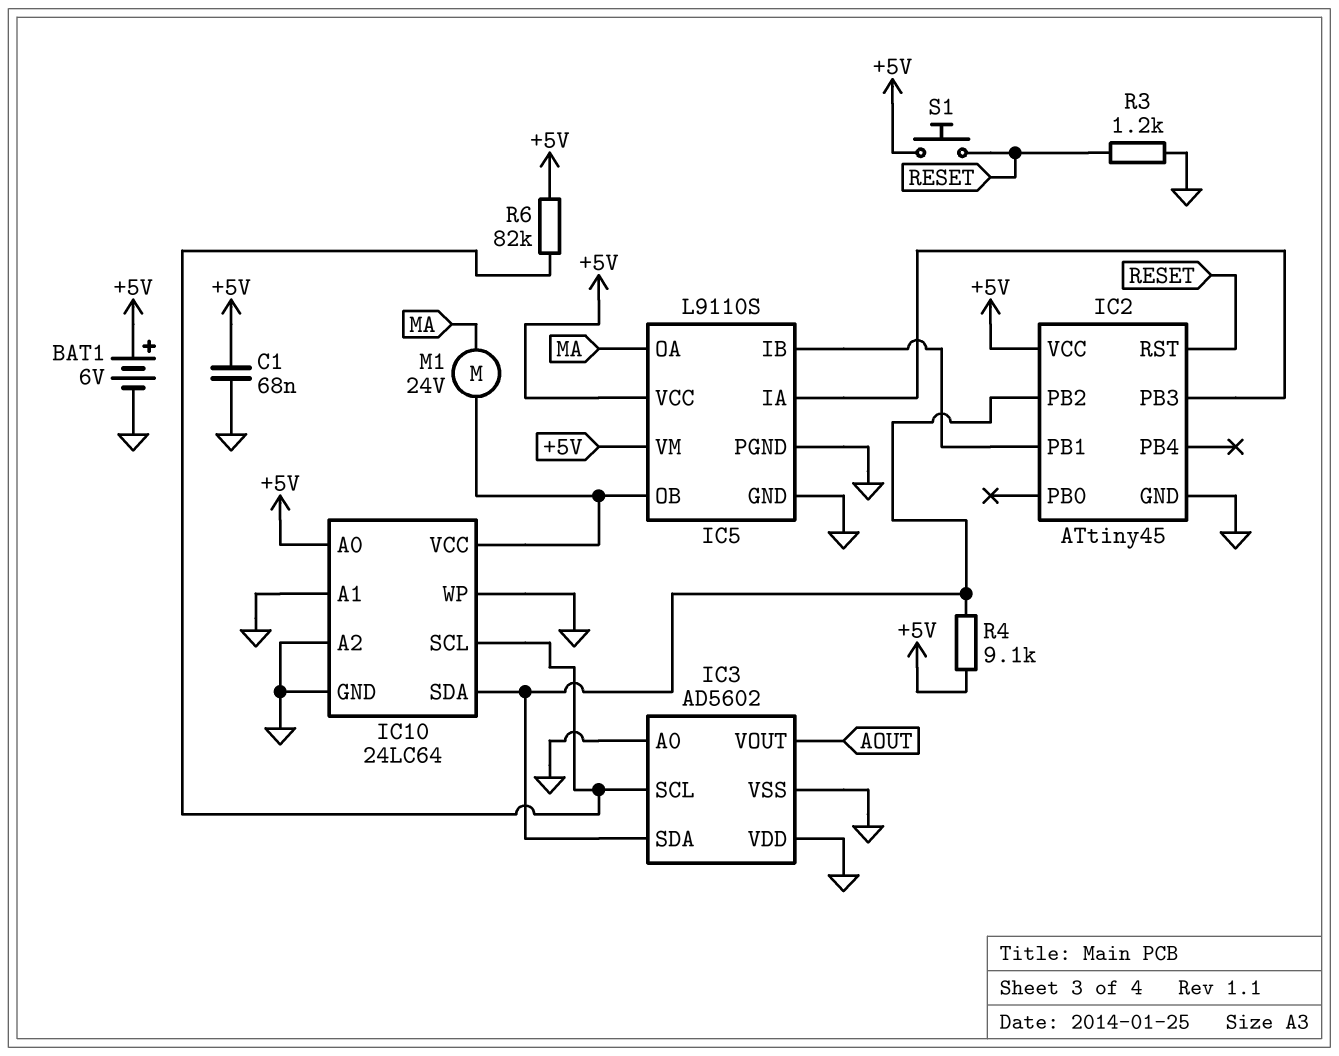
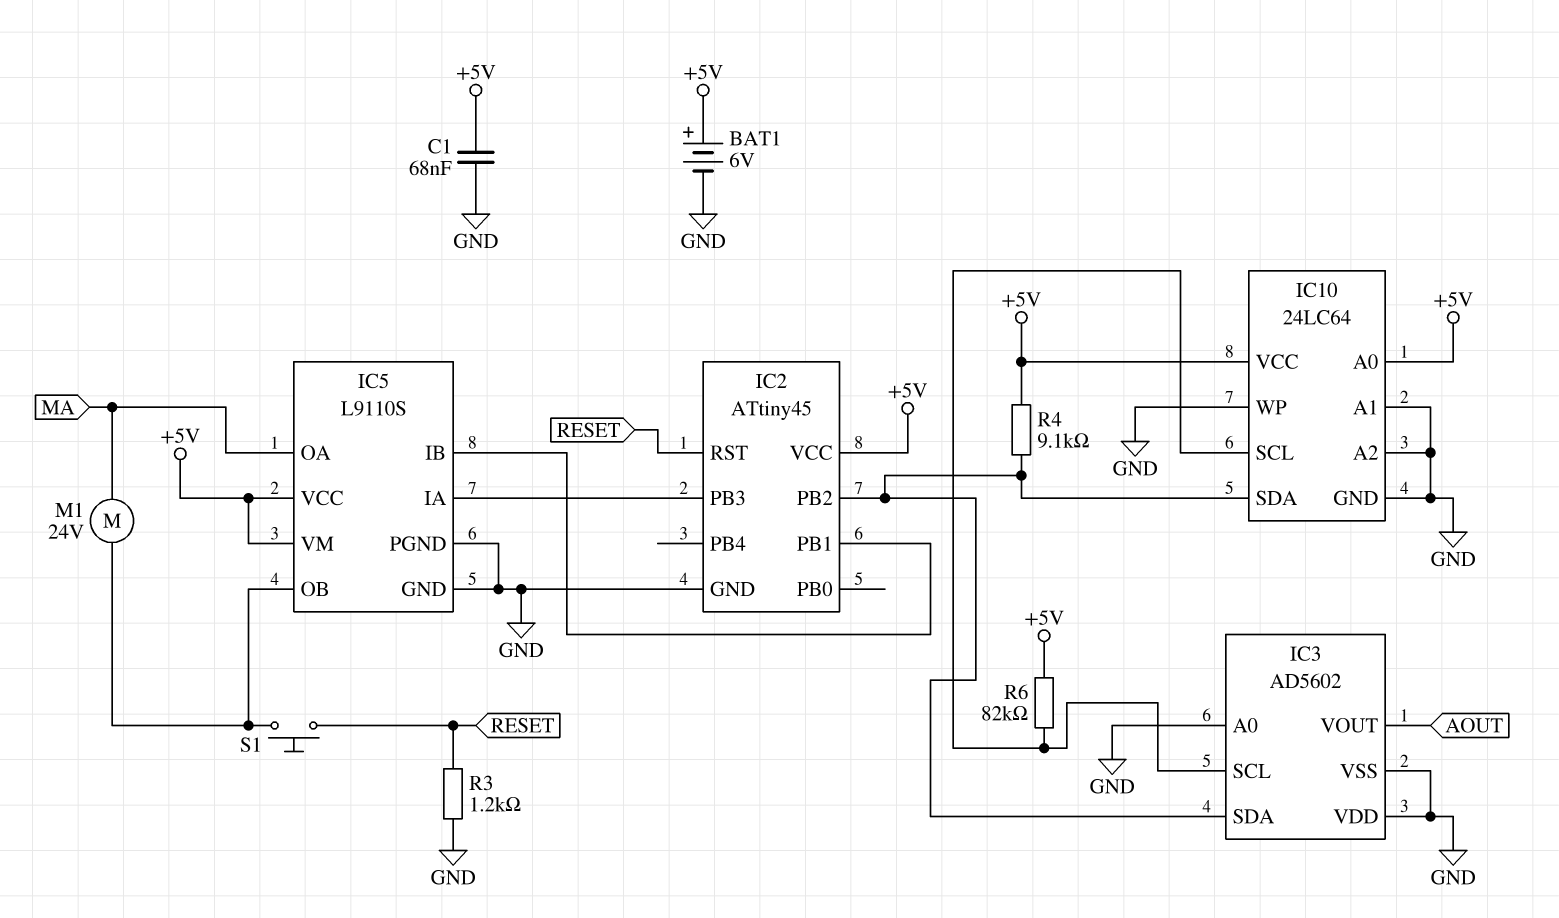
IC10 pin VCC: IC5/OB -> +5V
S1: button (+5V, RESET) -> button (IC5/OB, RESET)

